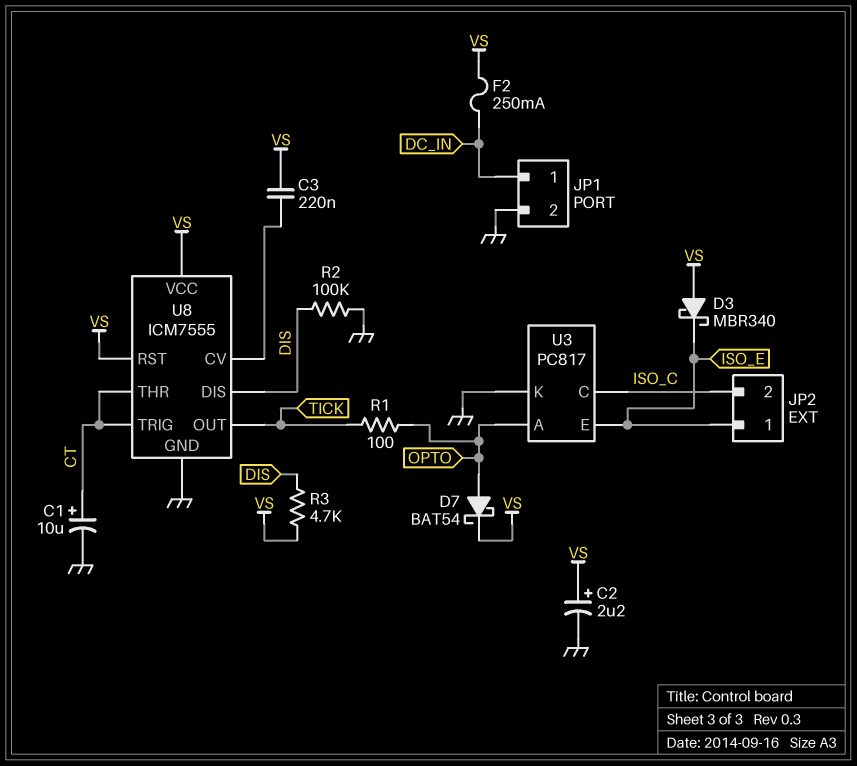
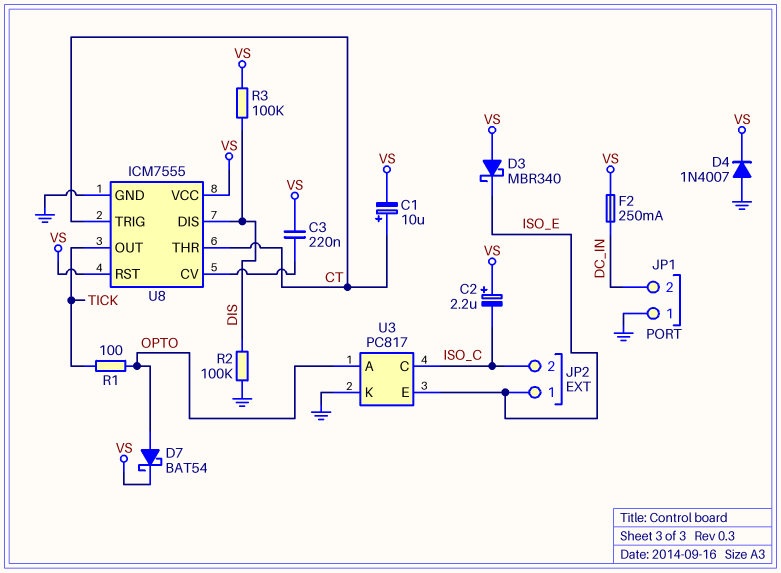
C1: 10uF (plus CT, minus GND) -> 10uF (plus CT, minus VS)
C2: 2.2uF (plus VS, minus GND) -> 2.2uF (plus VS, minus ISO_C)
D4: none -> diode 1N4007 (A GND, K VS)
JP1 pin 1: DC_IN -> GND
JP1 pin 2: GND -> DC_IN
R3: 4.7k (DIS, VS) -> 100k (DIS, VS)

